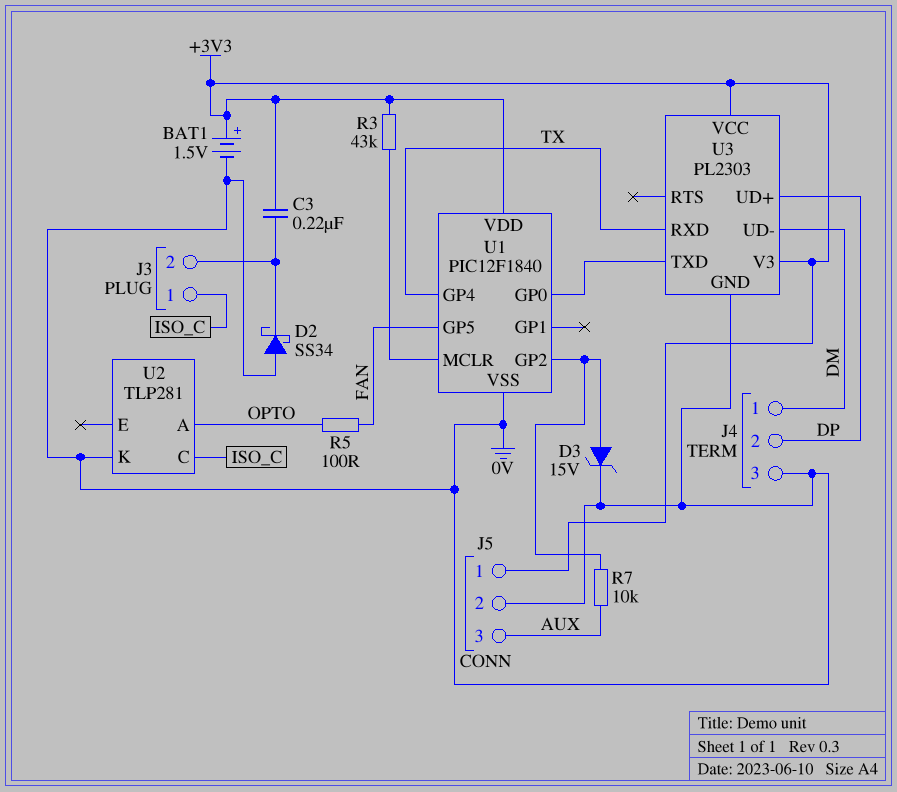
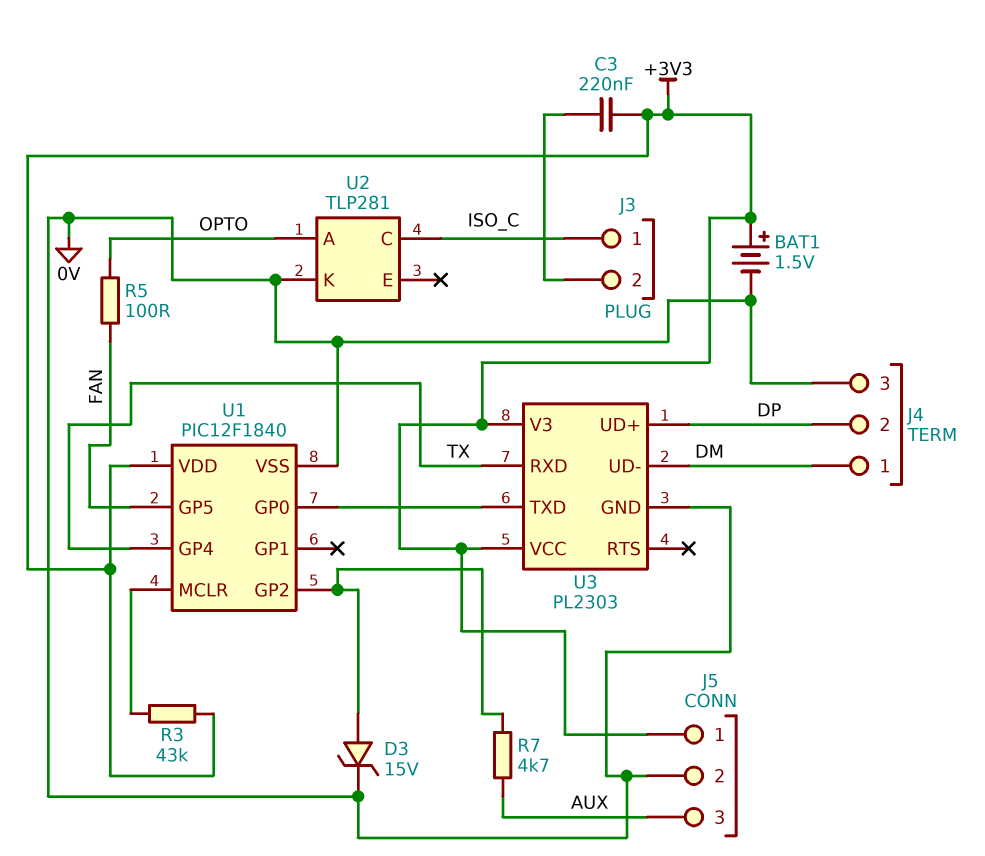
D2: schottky SS34 (A 0V, K J3/2) -> none
R7: 10k (AUX, U1/GP2) -> 4.7k (AUX, U1/GP2)

